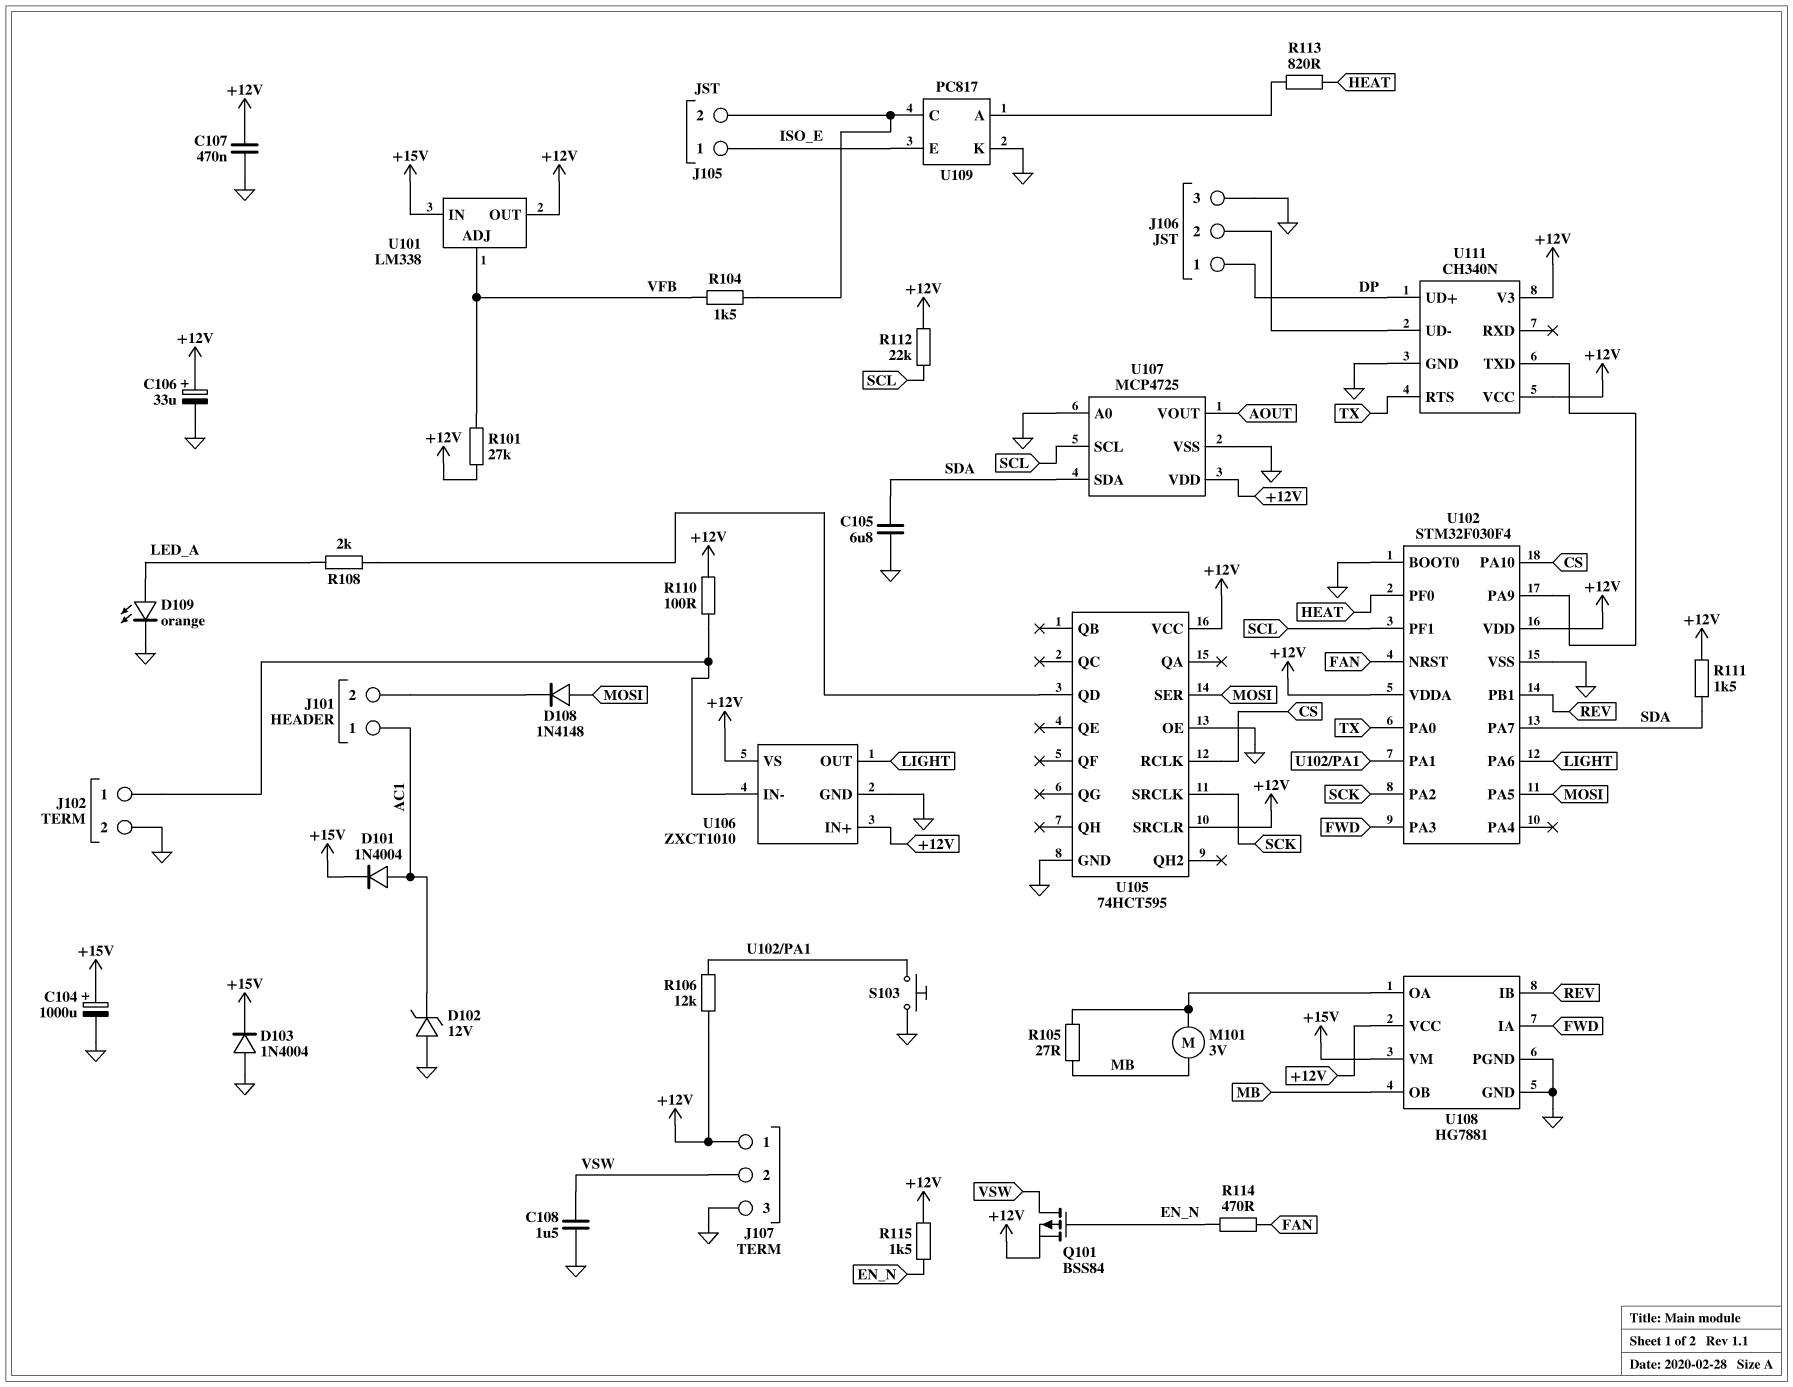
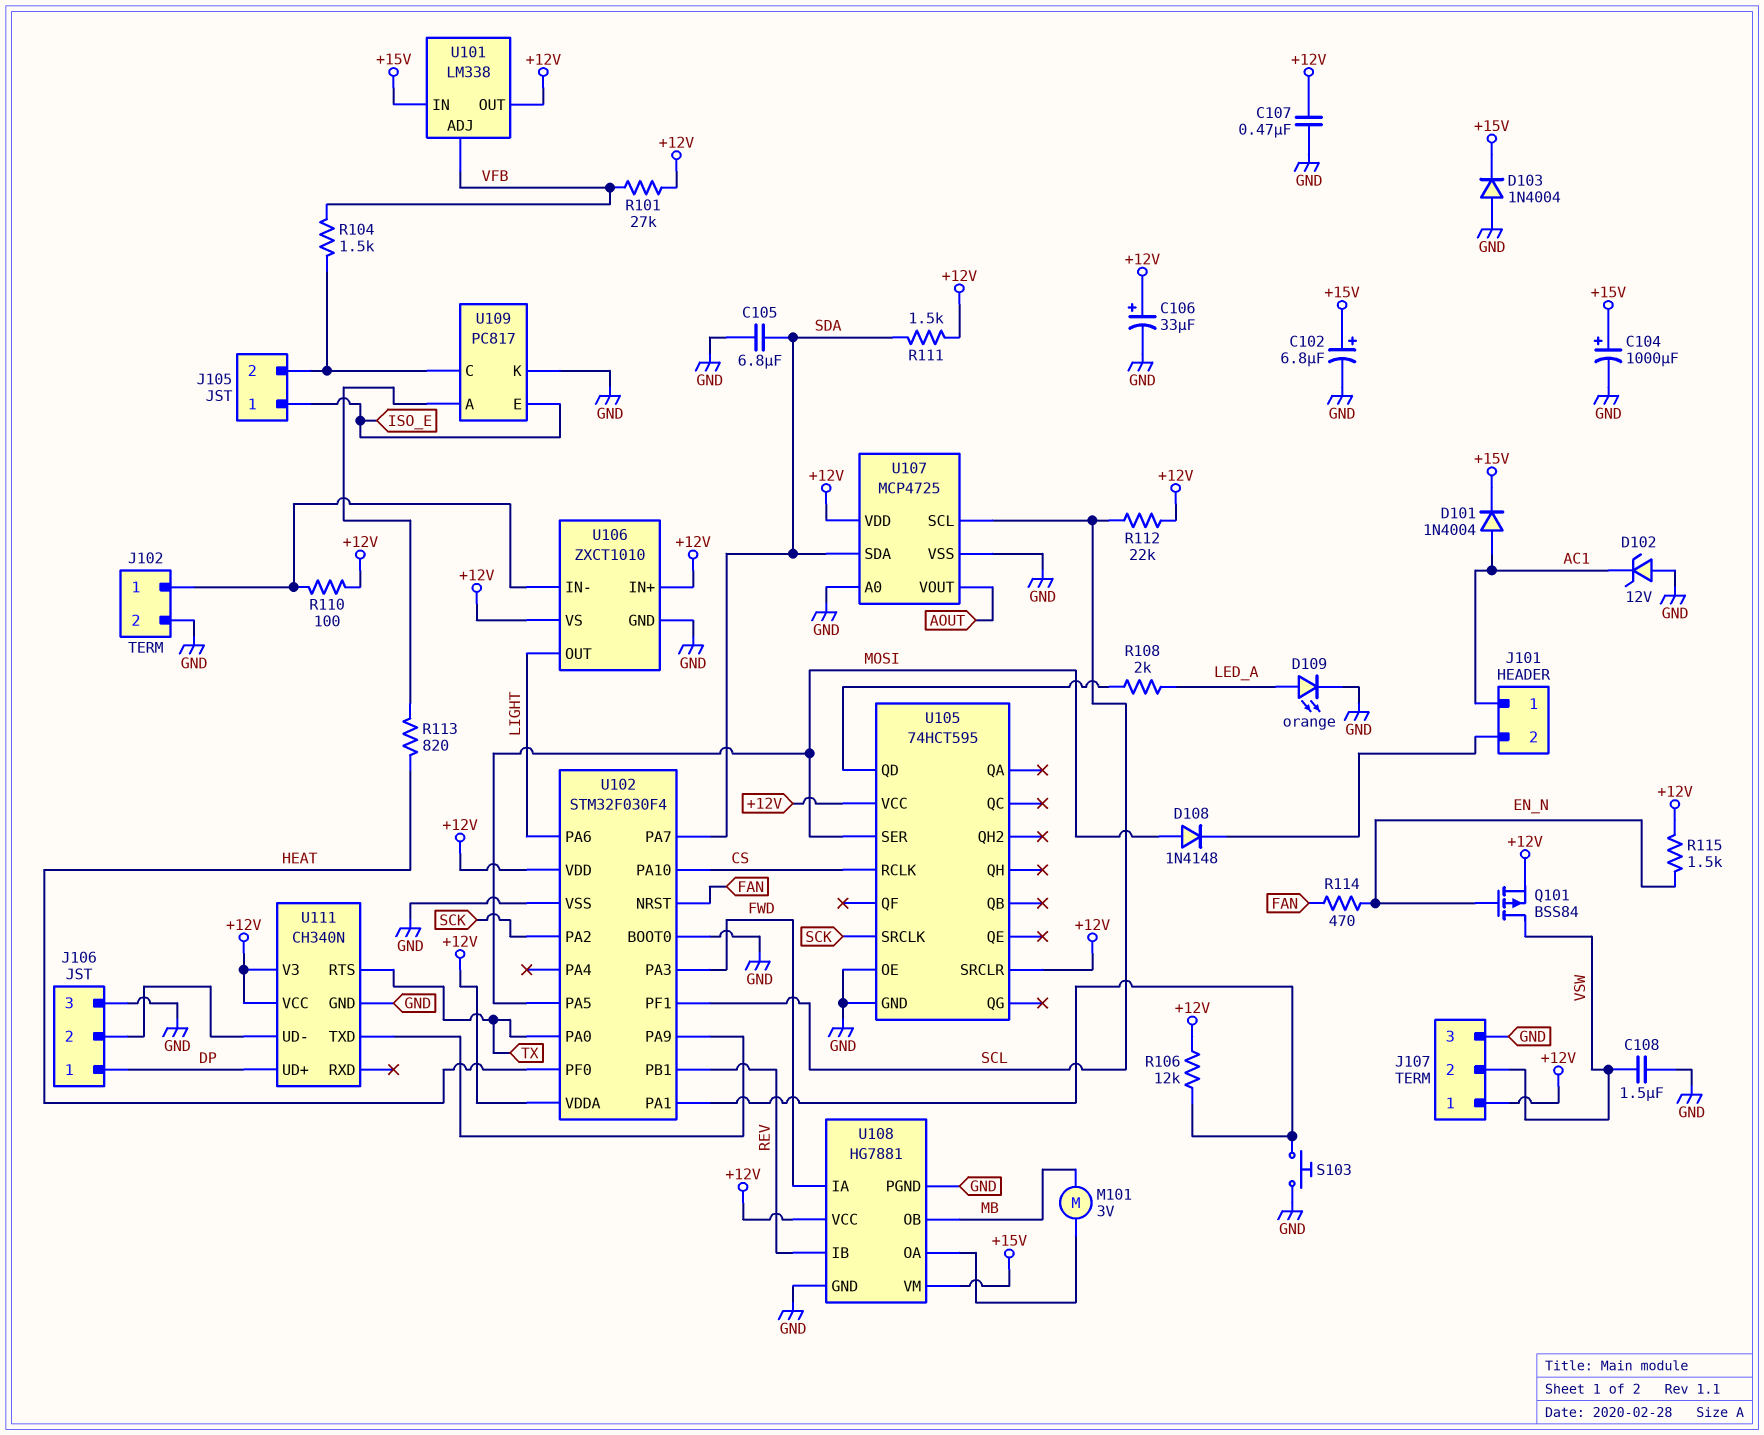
C102: none -> 6.8uF (plus +15V, minus GND)
R105: 27 (MB, U108/OA) -> none

